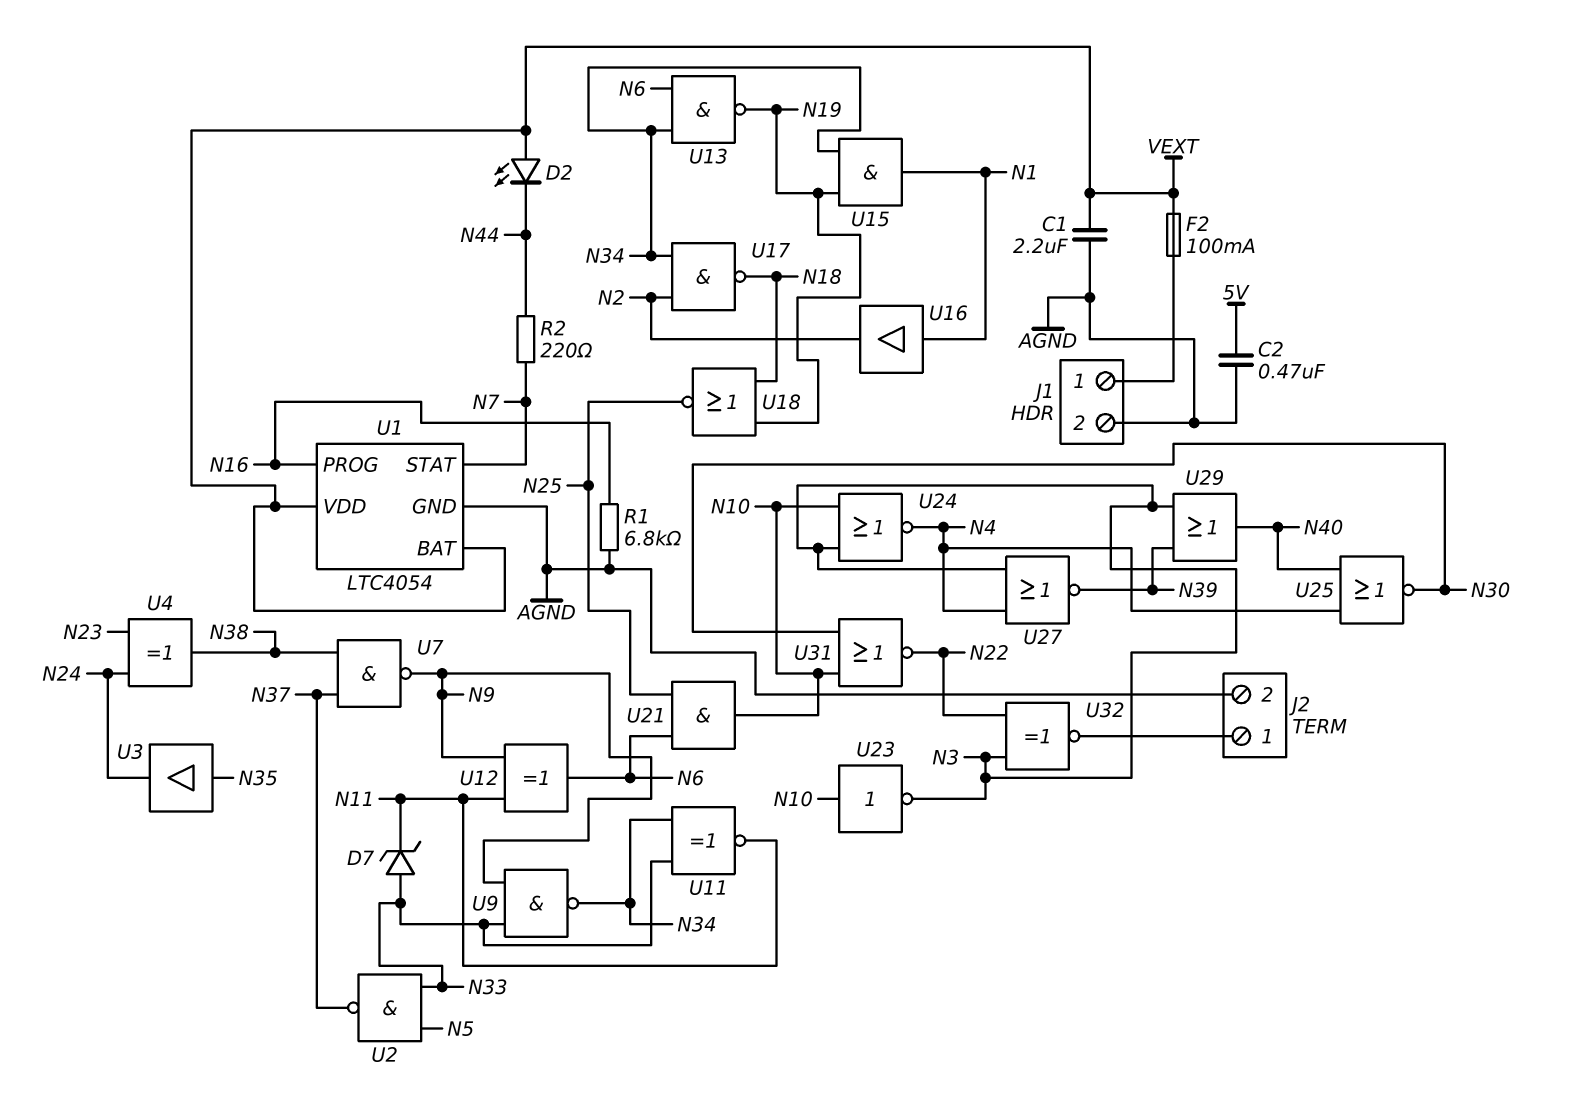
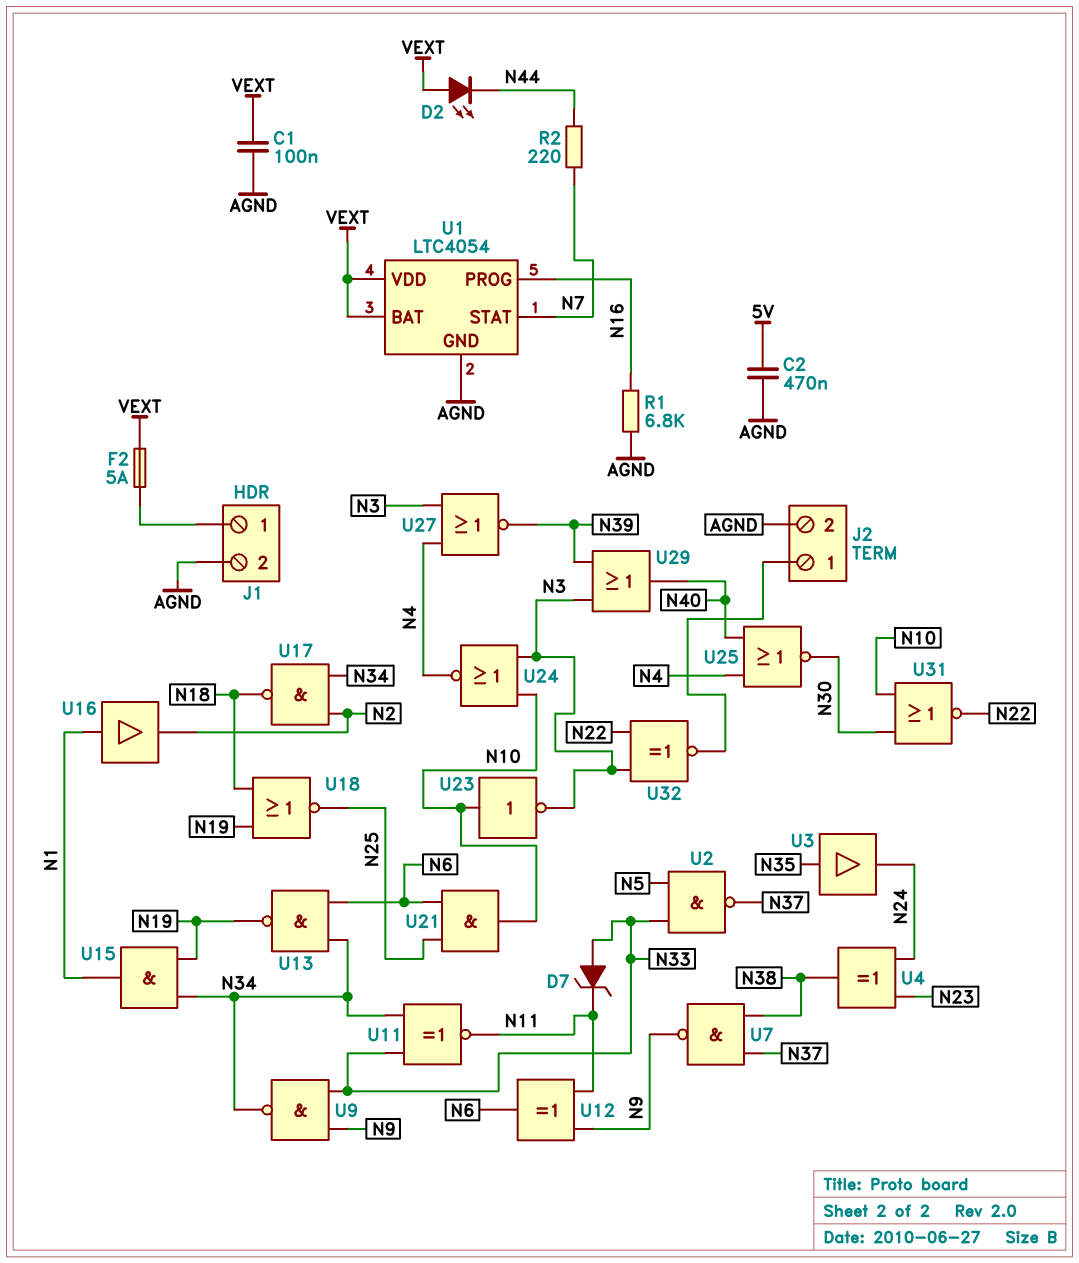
C1: 2.2uF (AGND, VEXT) -> 100nF (AGND, VEXT)
F2: 100mA (J1/1, VEXT) -> 5A (J1/1, VEXT)

